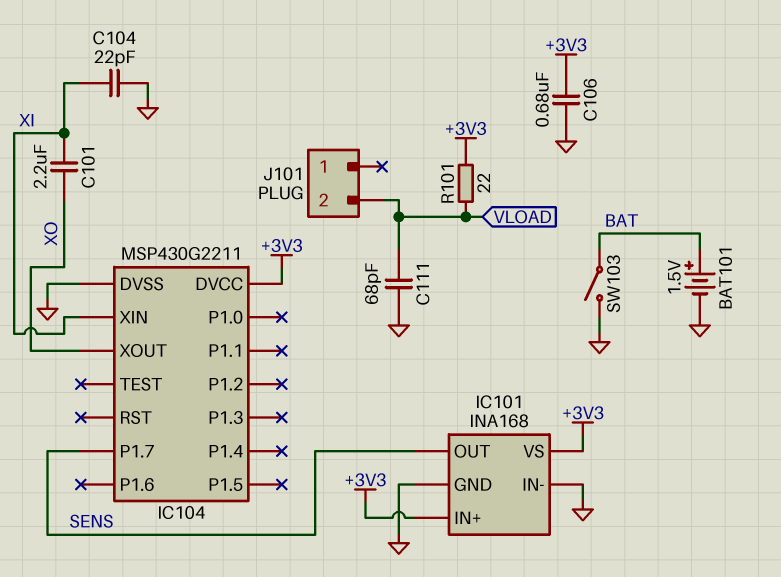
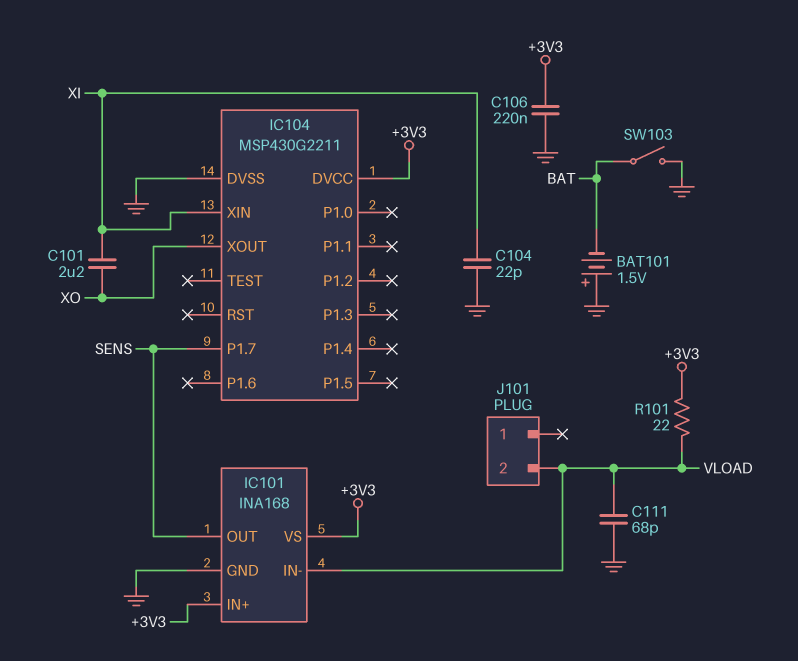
BAT101: 1.5V (plus BAT, minus GND) -> 1.5V (plus GND, minus BAT)
C106: 680nF (+3V3, GND) -> 220nF (+3V3, GND)
IC101 pin IN-: GND -> VLOAD

